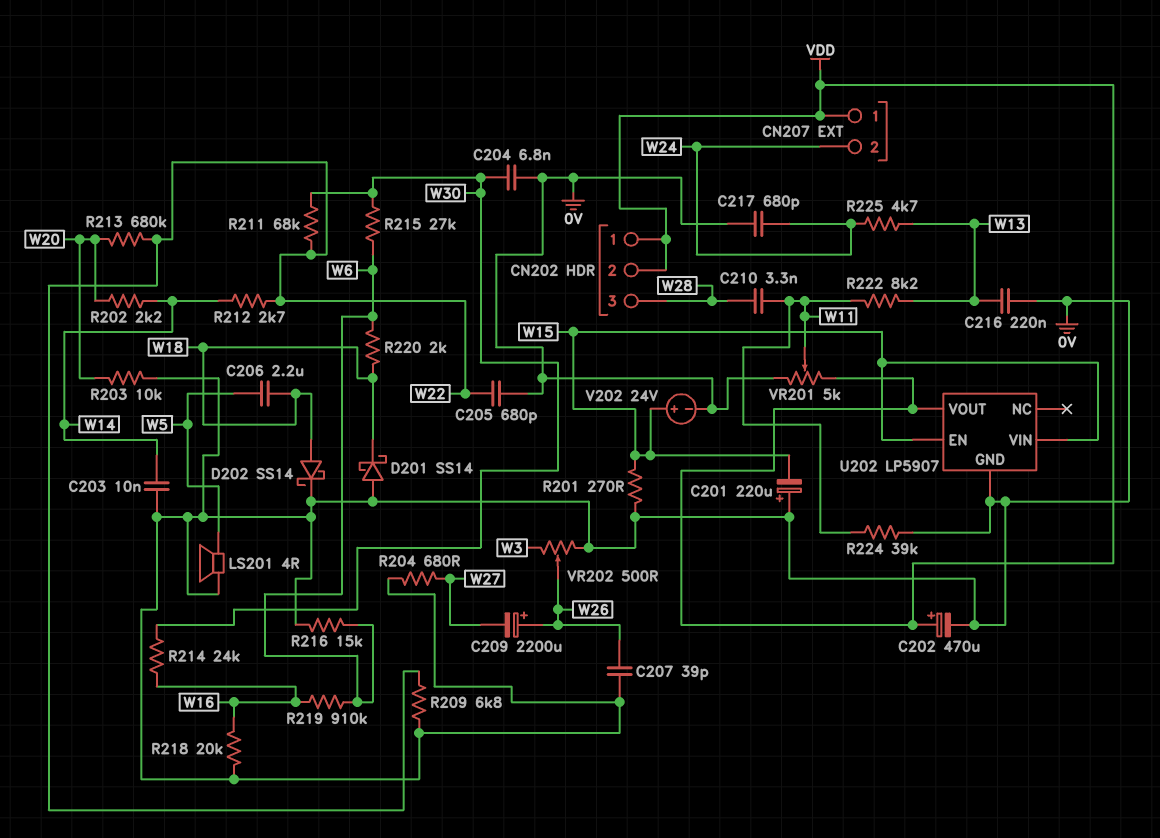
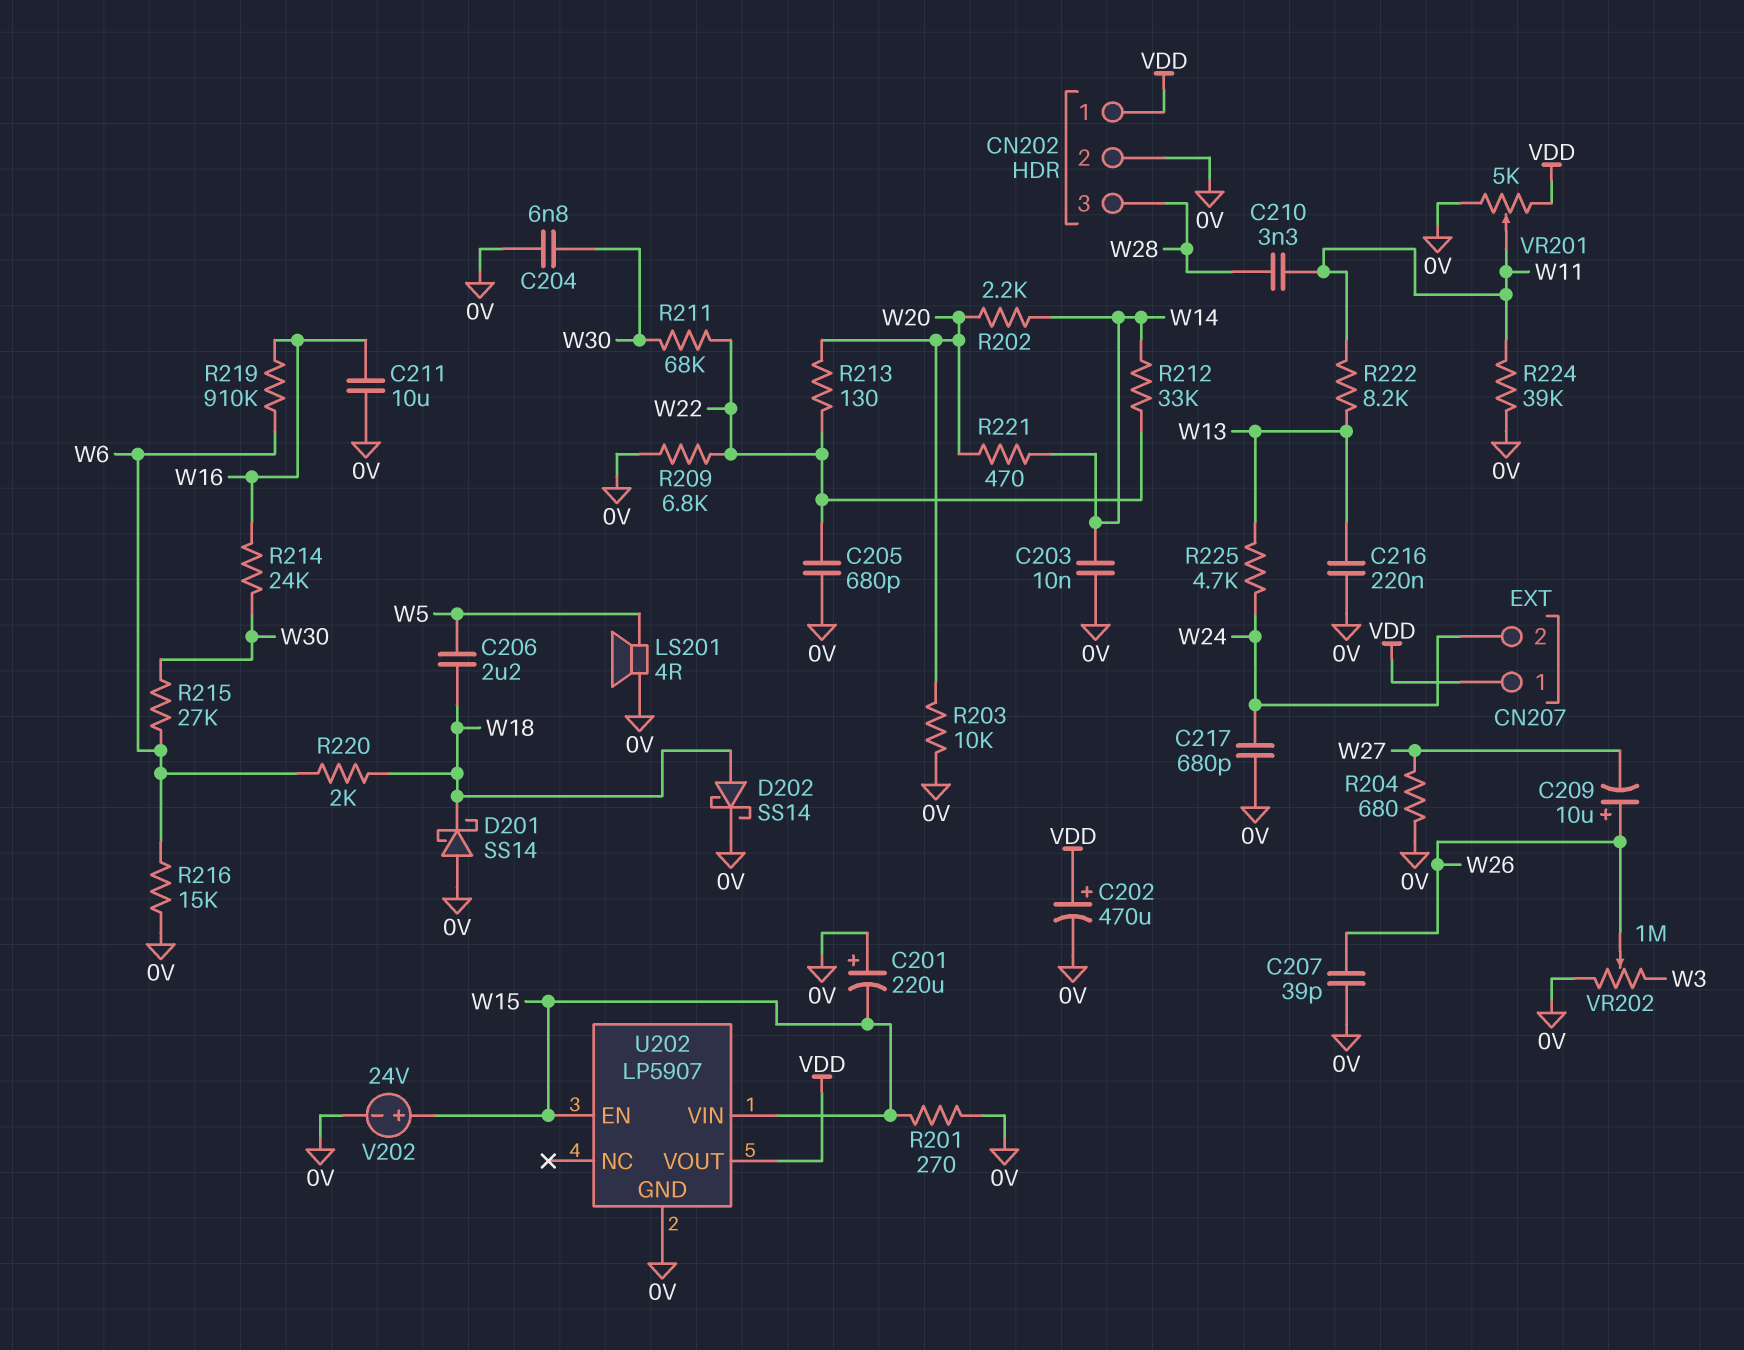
C209: 2200uF (plus W26, minus W27) -> 10uF (plus W26, minus W27)
C211: none -> 10uF (0V, W16)
CN202 pin 2: VDD -> 0V
R212: 2.7k (W14, W22) -> 33k (W14, W22)
R213: 680k (W20, W22) -> 130 (W20, W22)
R218: 20k (0V, W16) -> none
R221: none -> 470 (W14, W20)
VR202: 500 (0V, W3, wiper W26) -> 1M (0V, W3, wiper W26)

